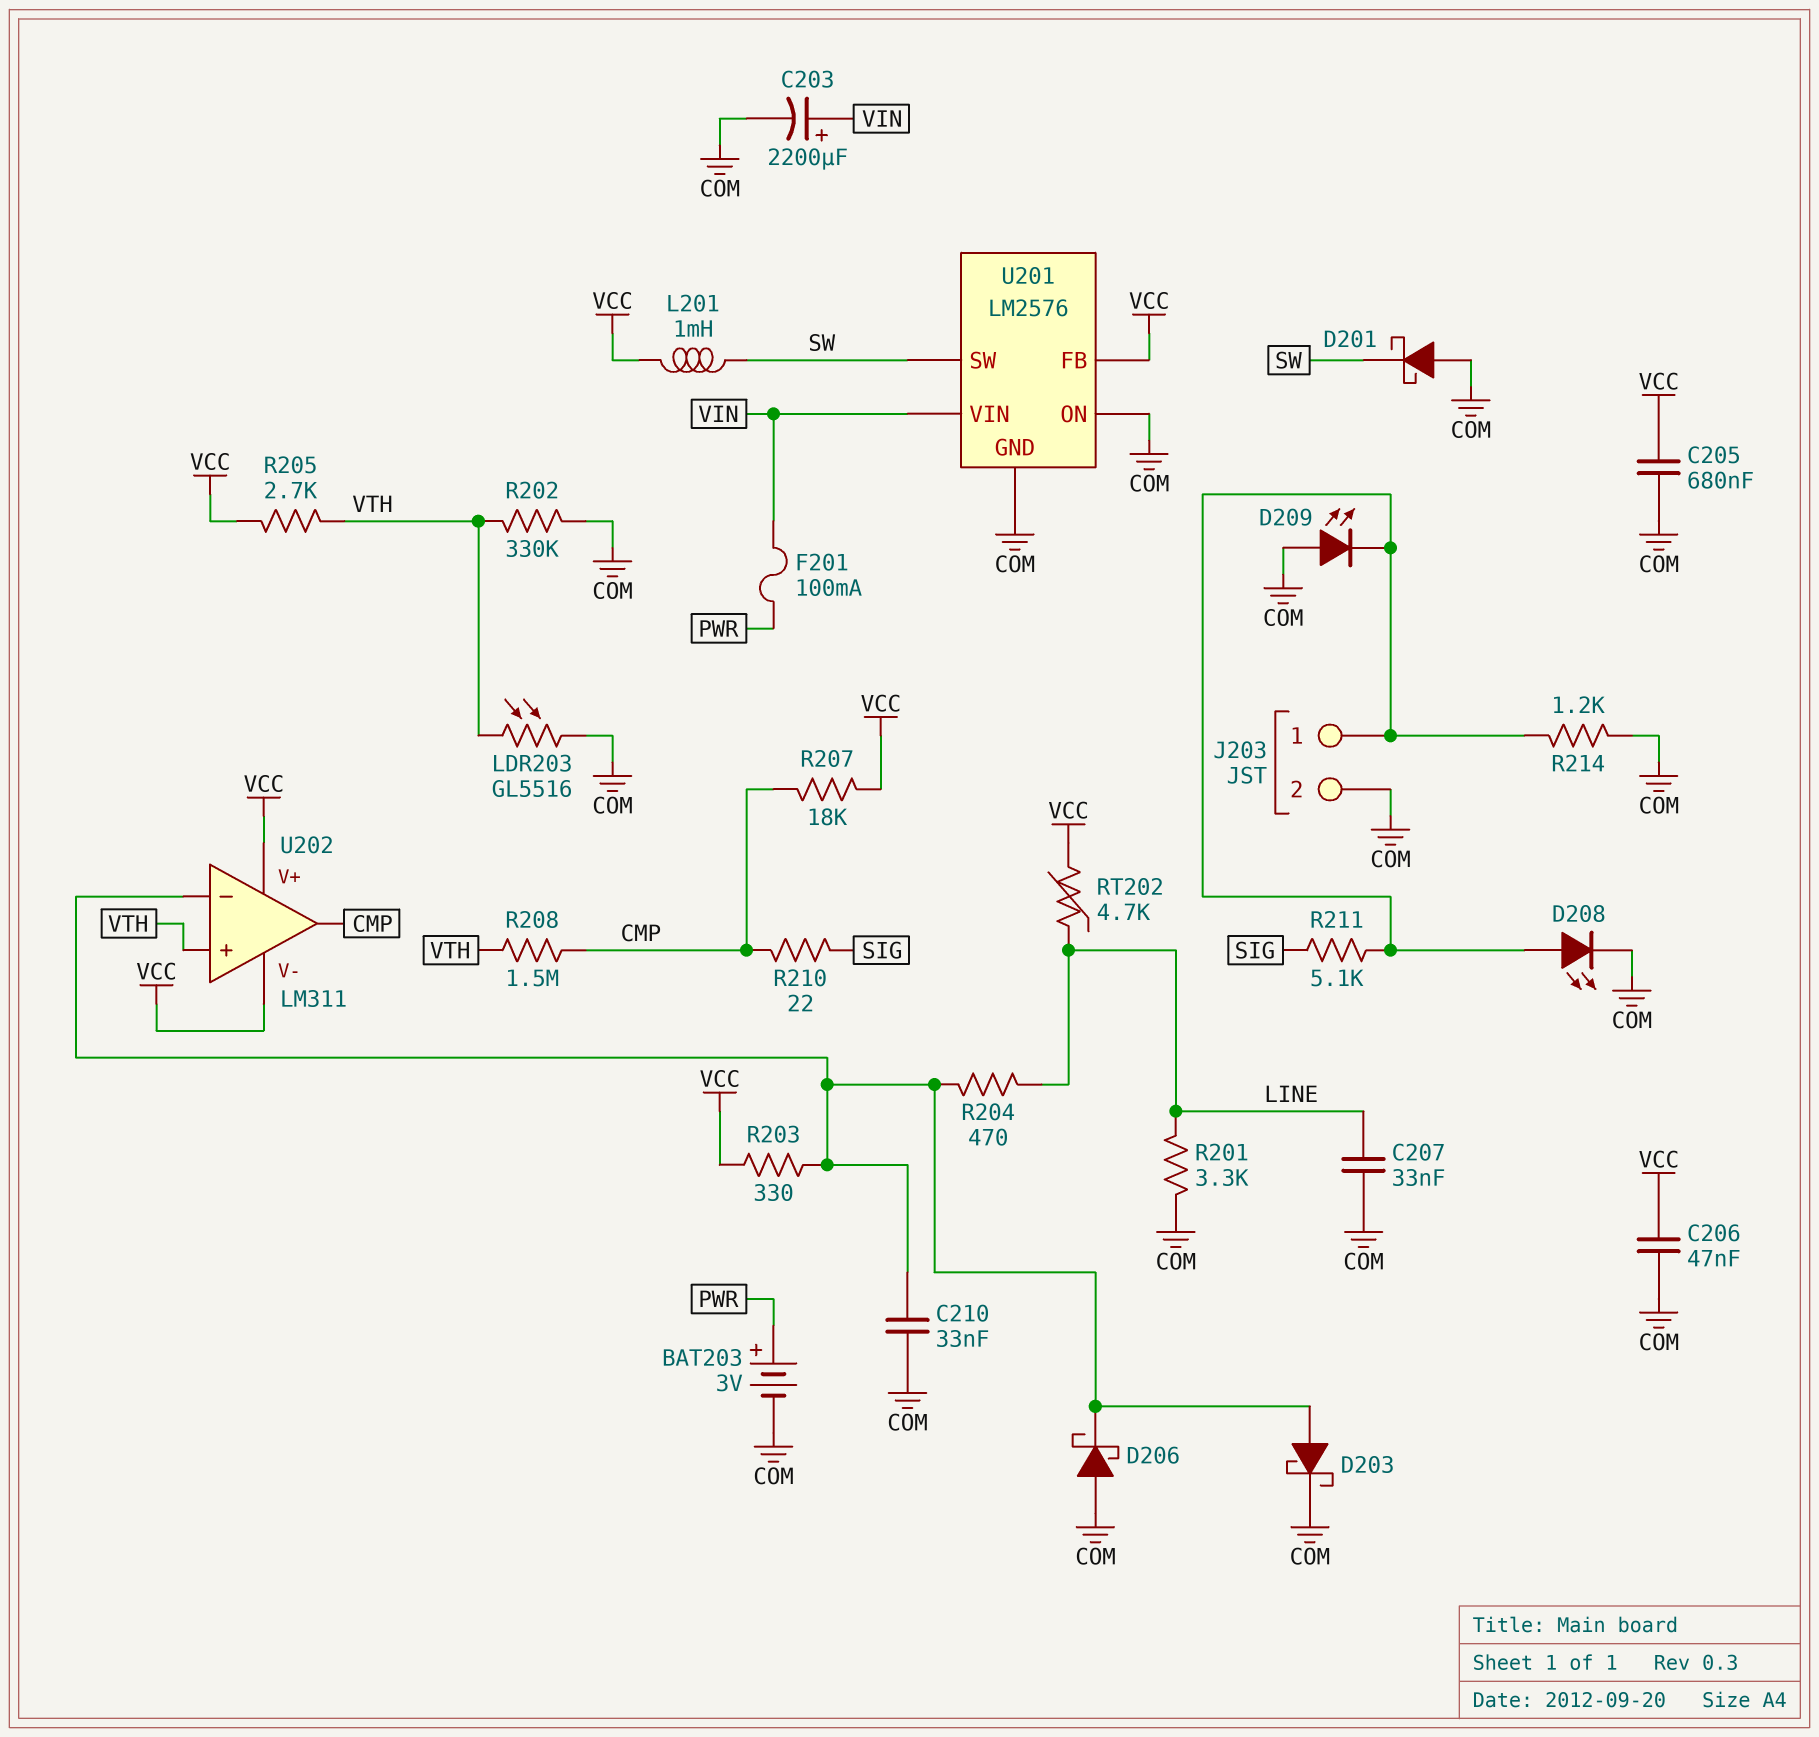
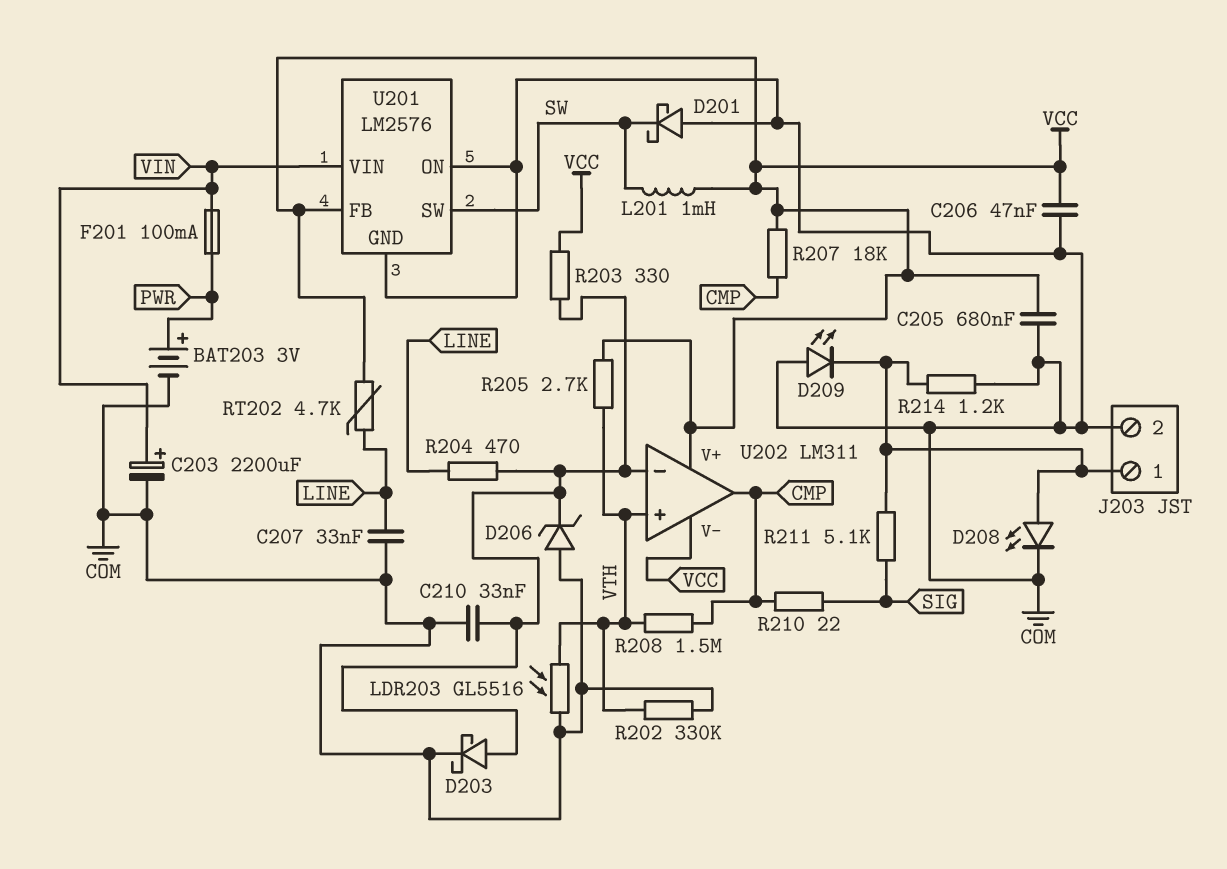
D206: schottky (A COM, K U202/in-) -> zener (A COM, K U202/in-)
R201: 3.3k (COM, LINE) -> none

